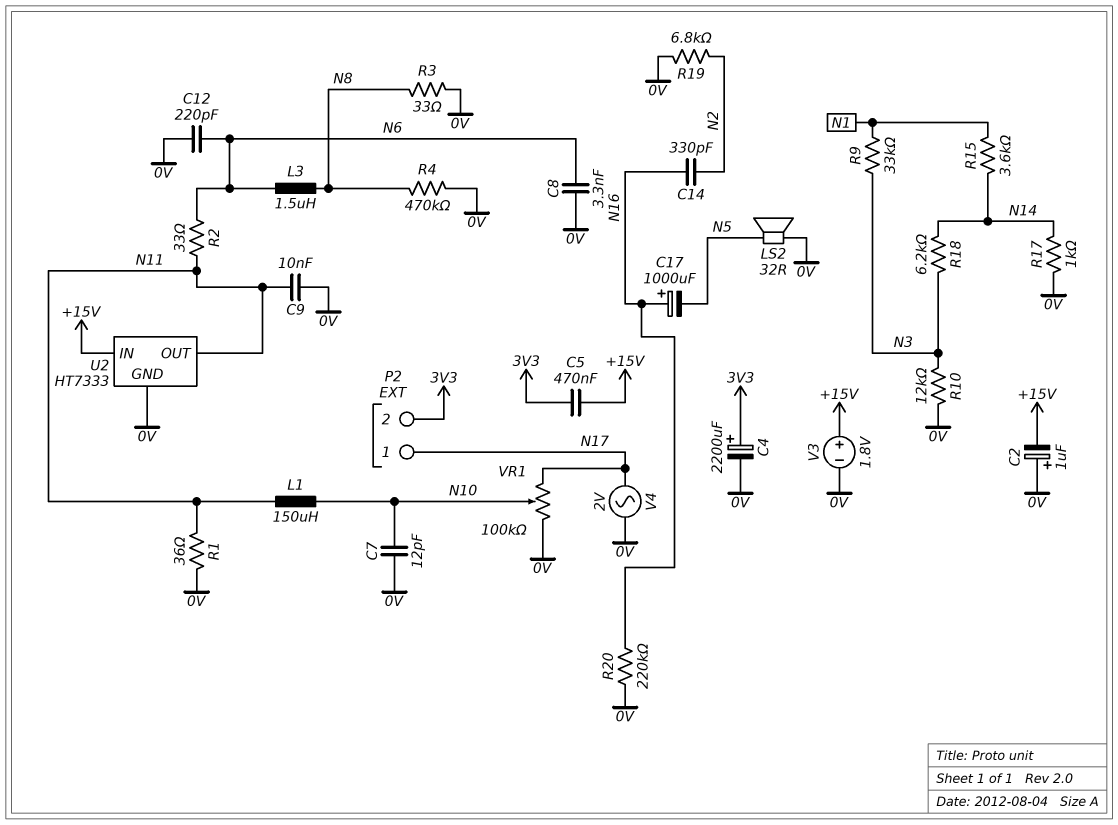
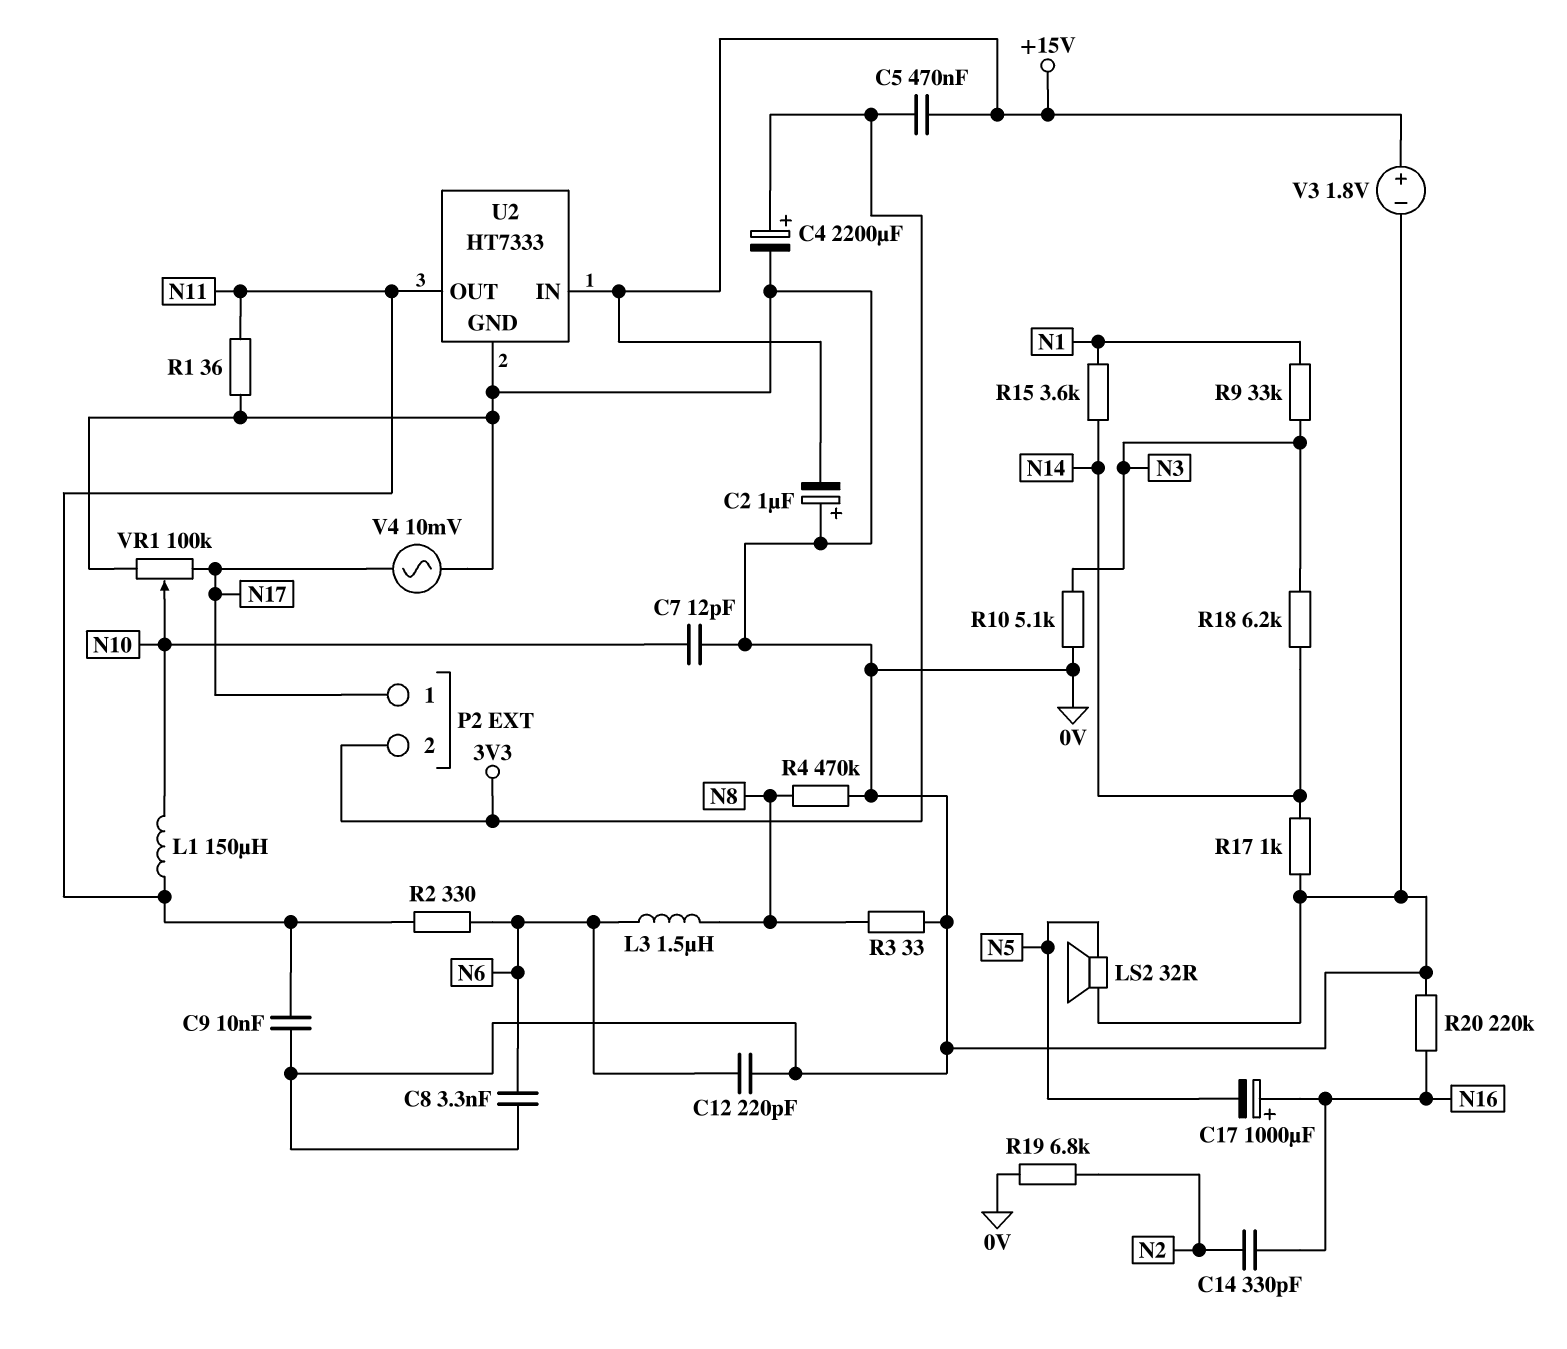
R2: 33 (N6, N11) -> 330 (N6, N11)
R10: 12k (0V, N3) -> 5.1k (0V, N3)
V4: AC 2V (0V, N17) -> AC 10mV (0V, N17)

